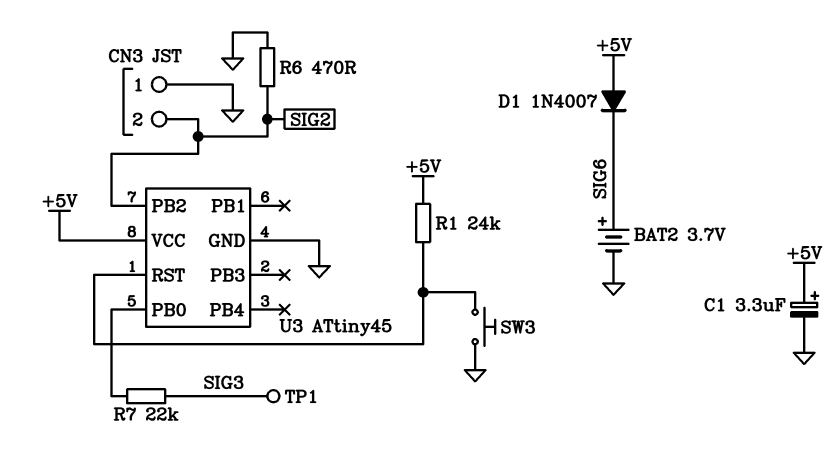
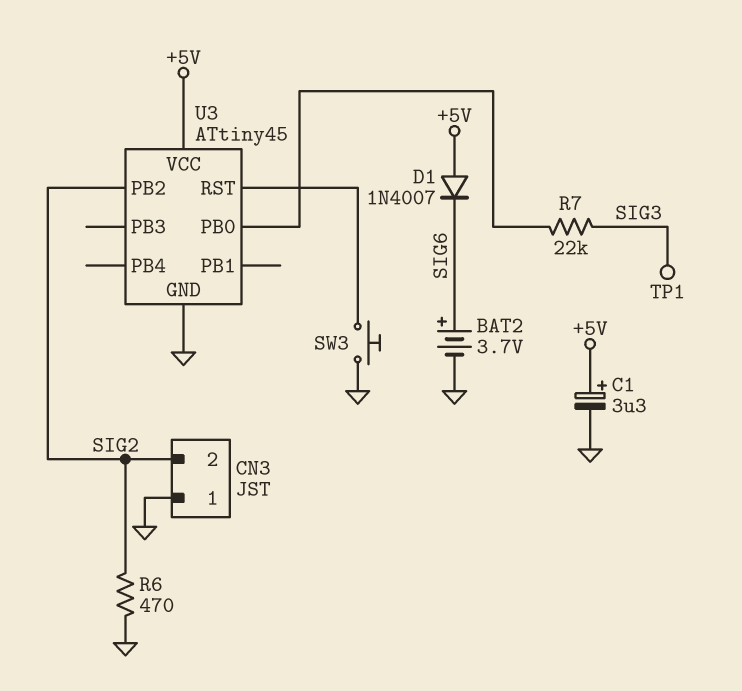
R1: 24k (+5V, U3/RST) -> none

